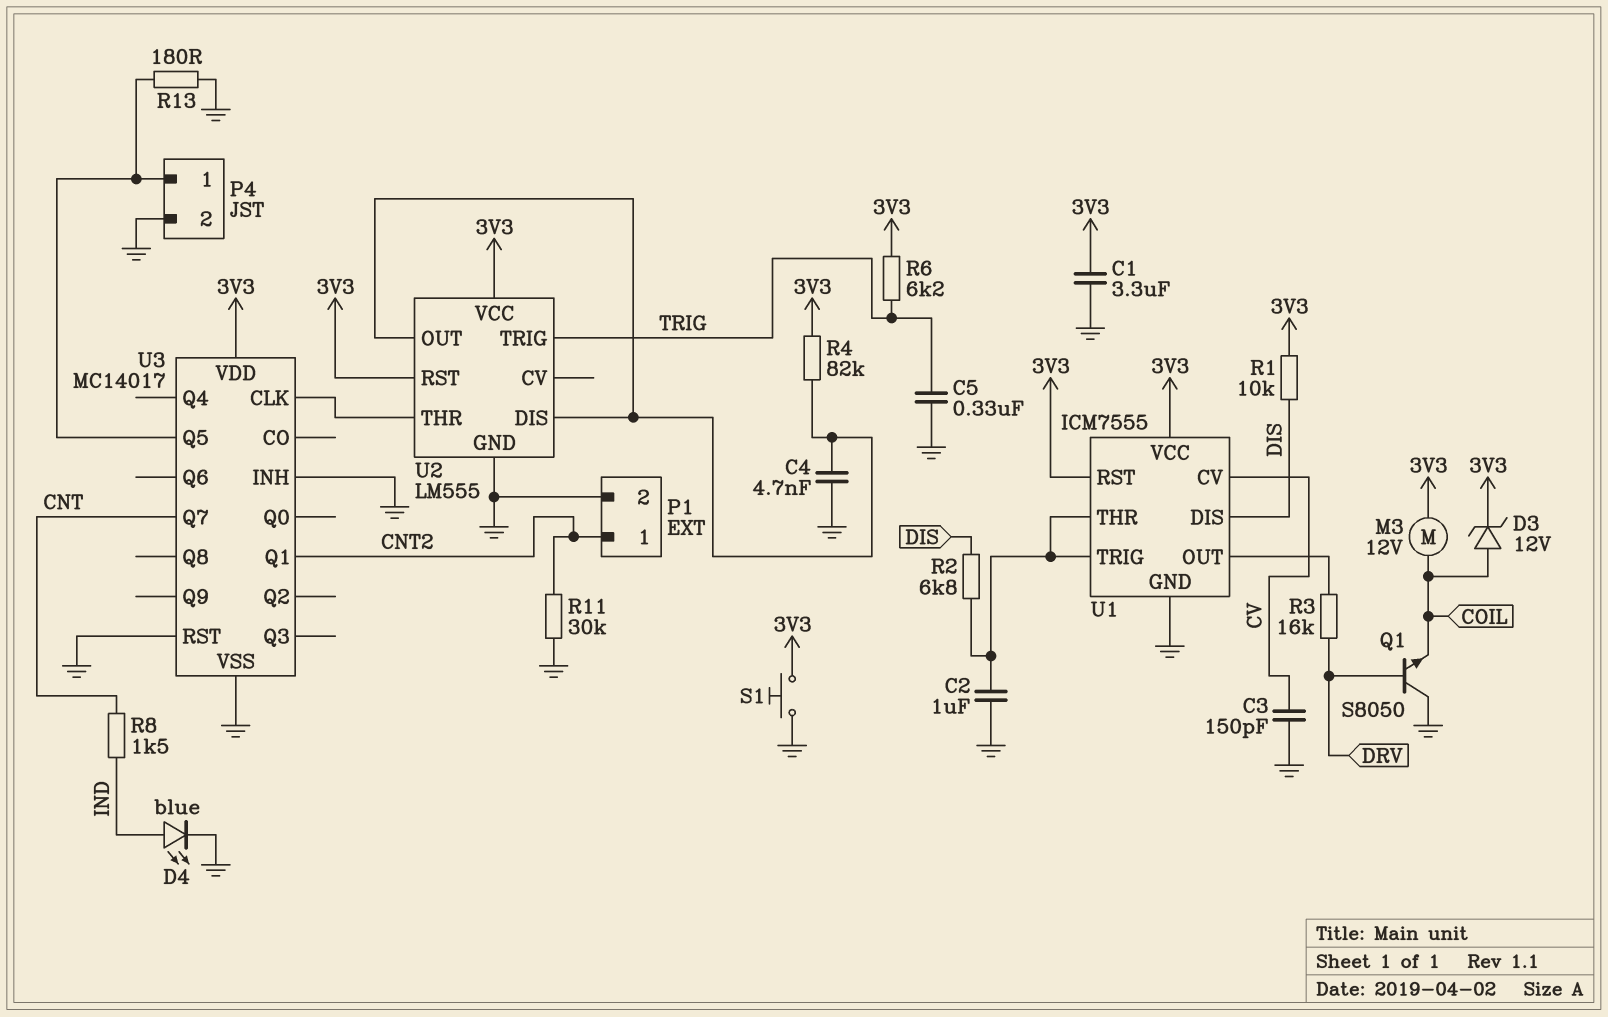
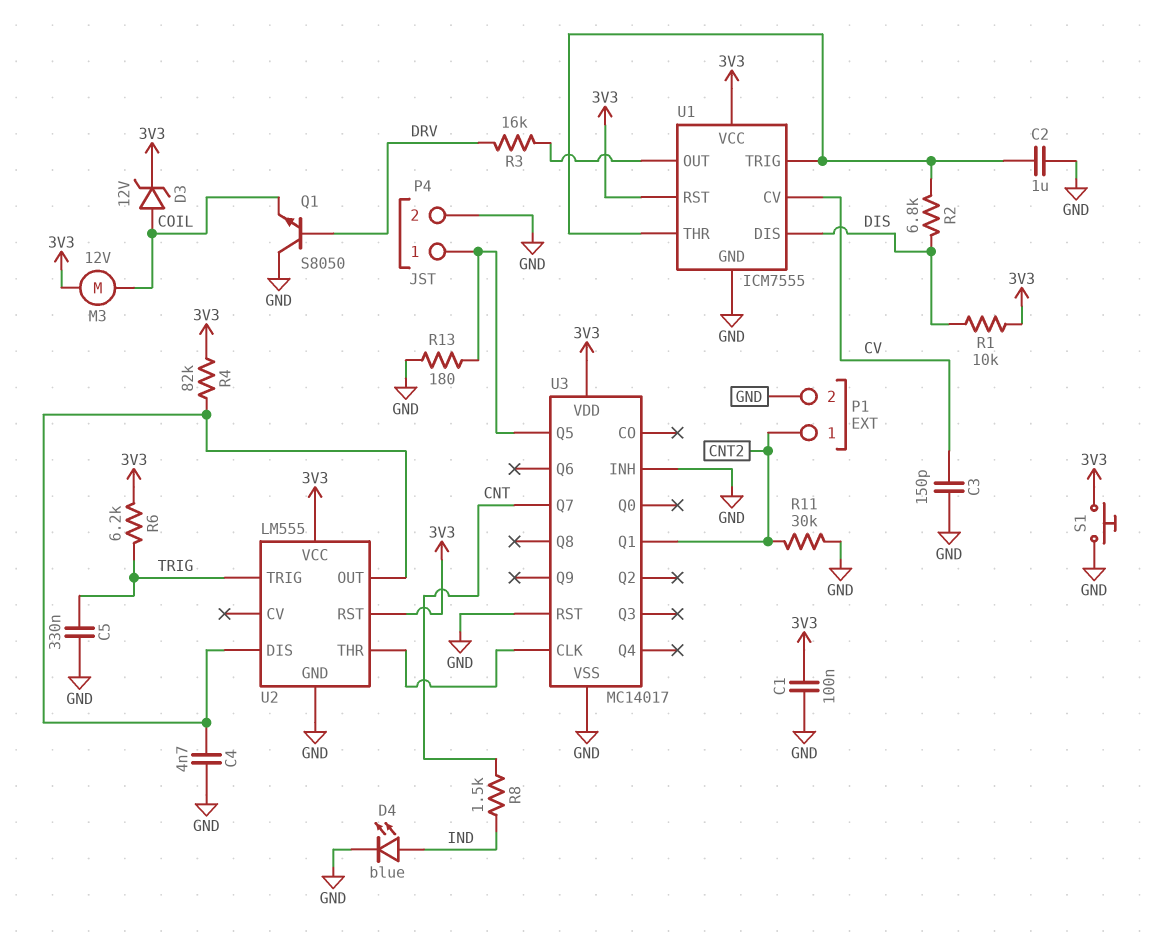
C1: 3.3uF (3V3, GND) -> 100nF (3V3, GND)

